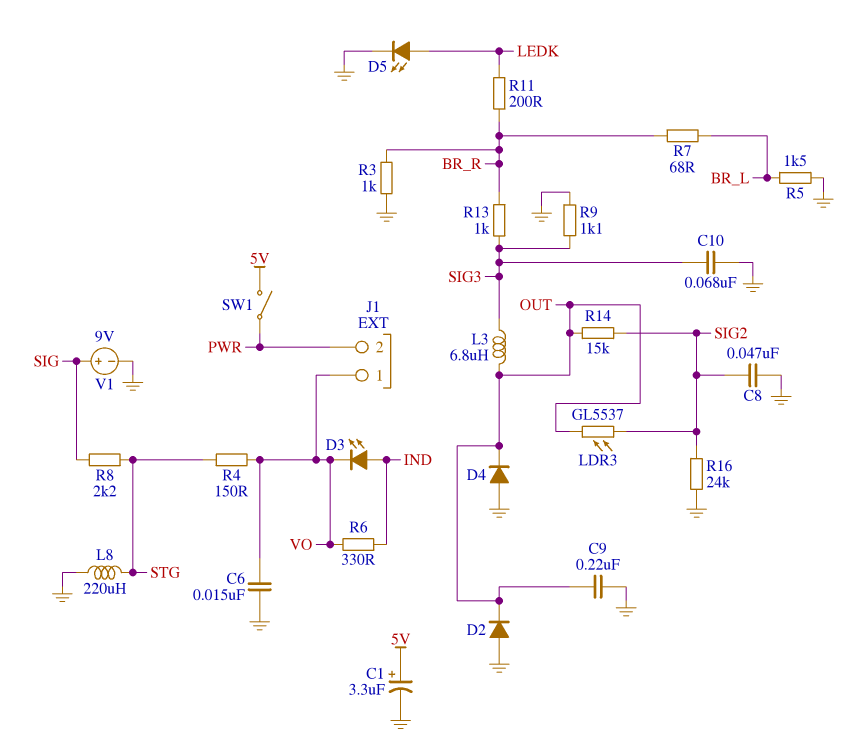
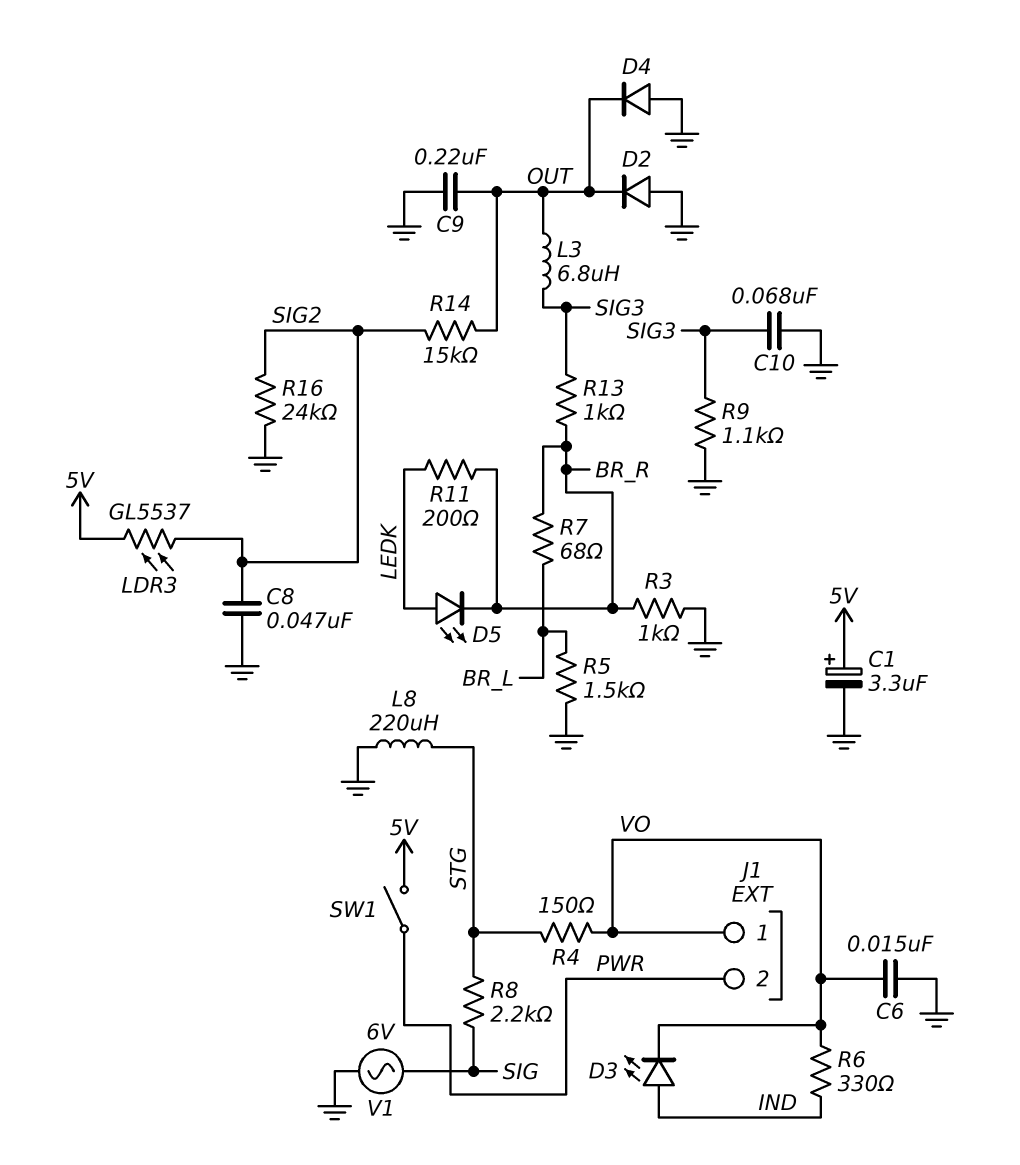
D5: LED (A LEDK, K GND) -> LED (A LEDK, K BR_R)
LDR3: GL5537 (OUT, SIG2) -> GL5537 (5V, SIG2)
V1: 9V (plus SIG, minus GND) -> AC 6V (GND, SIG)

